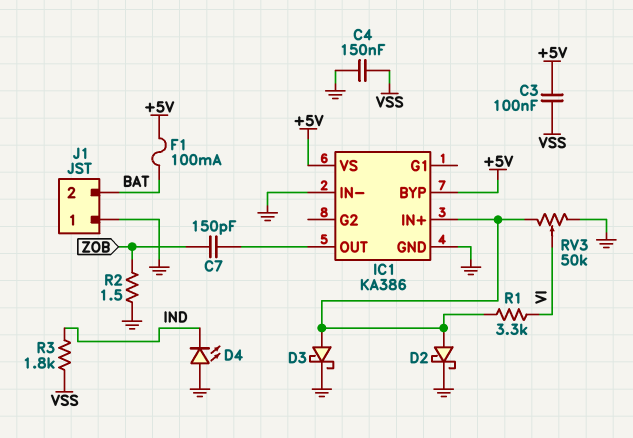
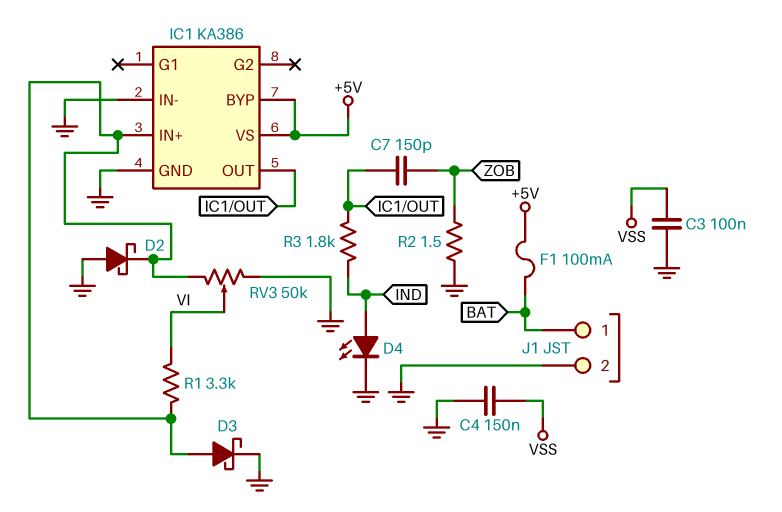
C3: 100nF (+5V, VSS) -> 100nF (GND, VSS)
D2: schottky (A IC1/IN+, K GND) -> schottky (A GND, K IC1/IN+)
D4: LED (A GND, K IND) -> LED (A IND, K GND)
J1 pin 1: GND -> BAT
J1 pin 2: BAT -> GND
R3: 1.8k (IND, VSS) -> 1.8k (IC1/OUT, IND)

